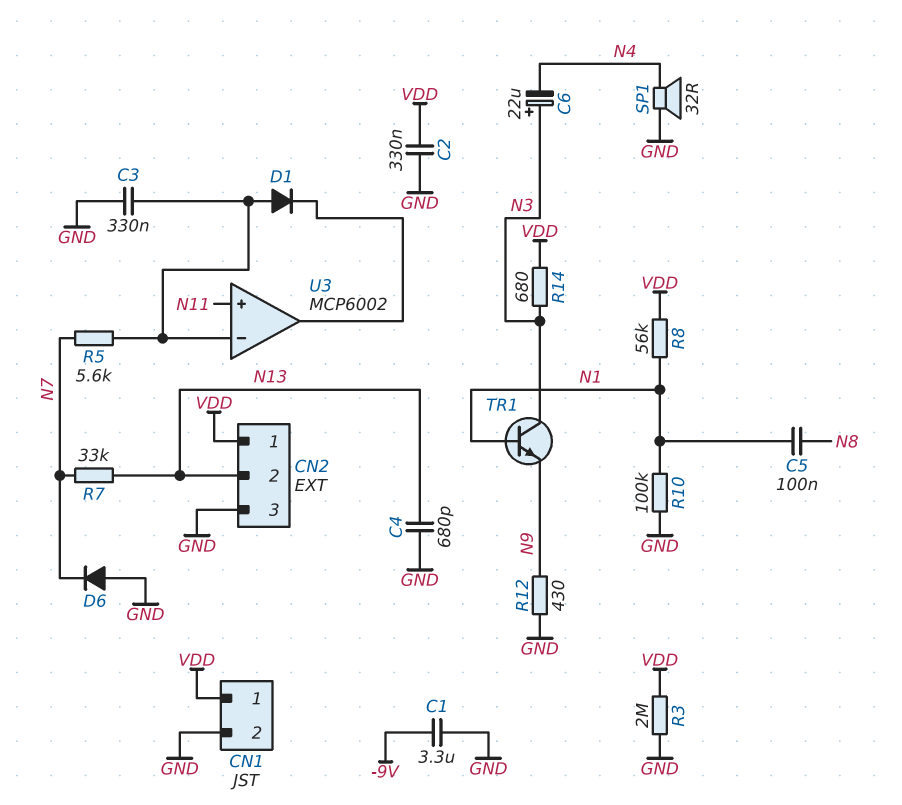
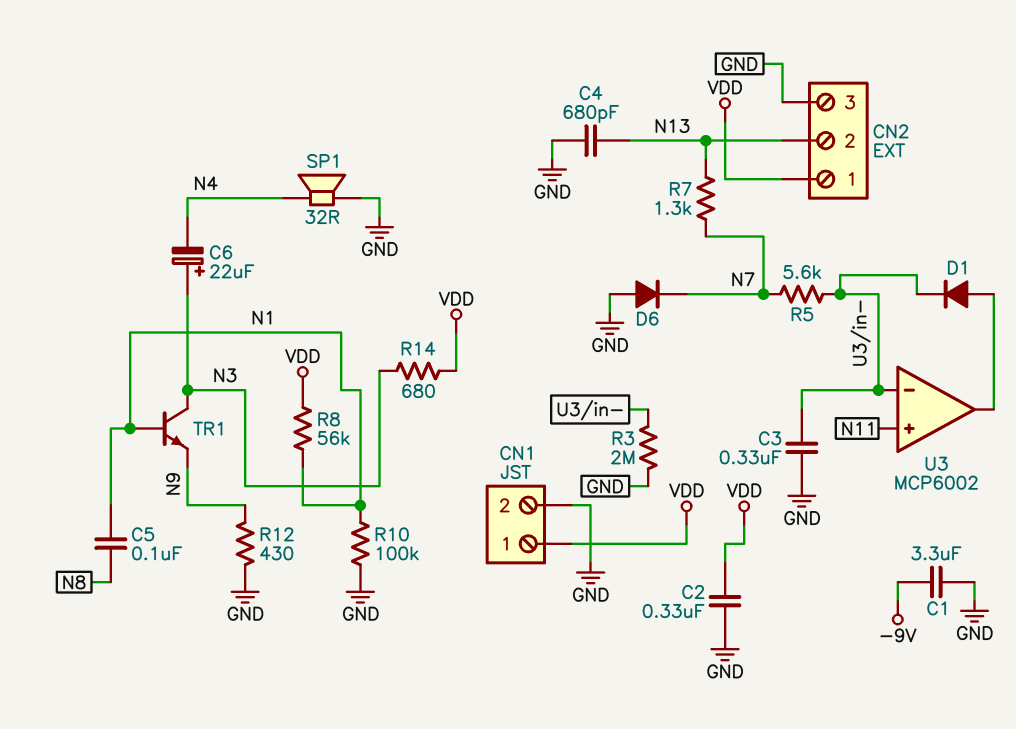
D1: diode (A U3/in-, K U3/out) -> diode (A U3/out, K U3/in-)
R3: 2M (GND, VDD) -> 2M (GND, U3/in-)
R7: 33k (N7, N13) -> 1.3k (N7, N13)

